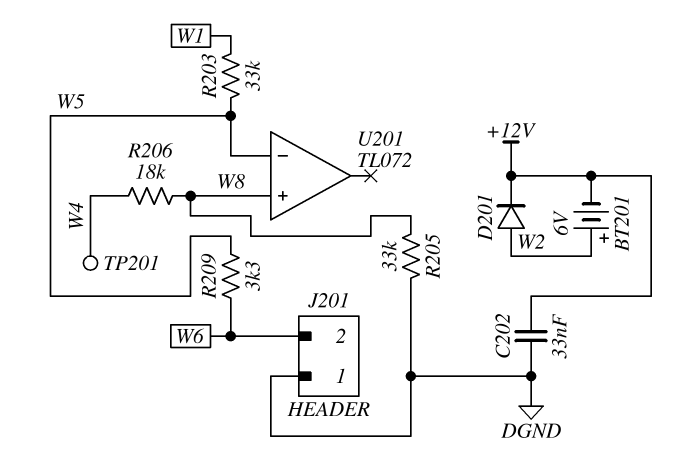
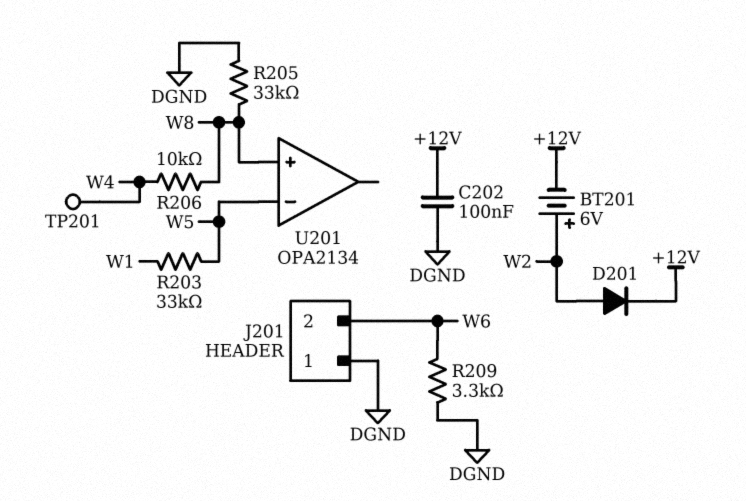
C202: 33nF (+12V, DGND) -> 100nF (+12V, DGND)
R206: 18k (W4, W8) -> 10k (W4, W8)
R209: 3.3k (W5, W6) -> 3.3k (DGND, W6)
U201: TL072 -> OPA2134

